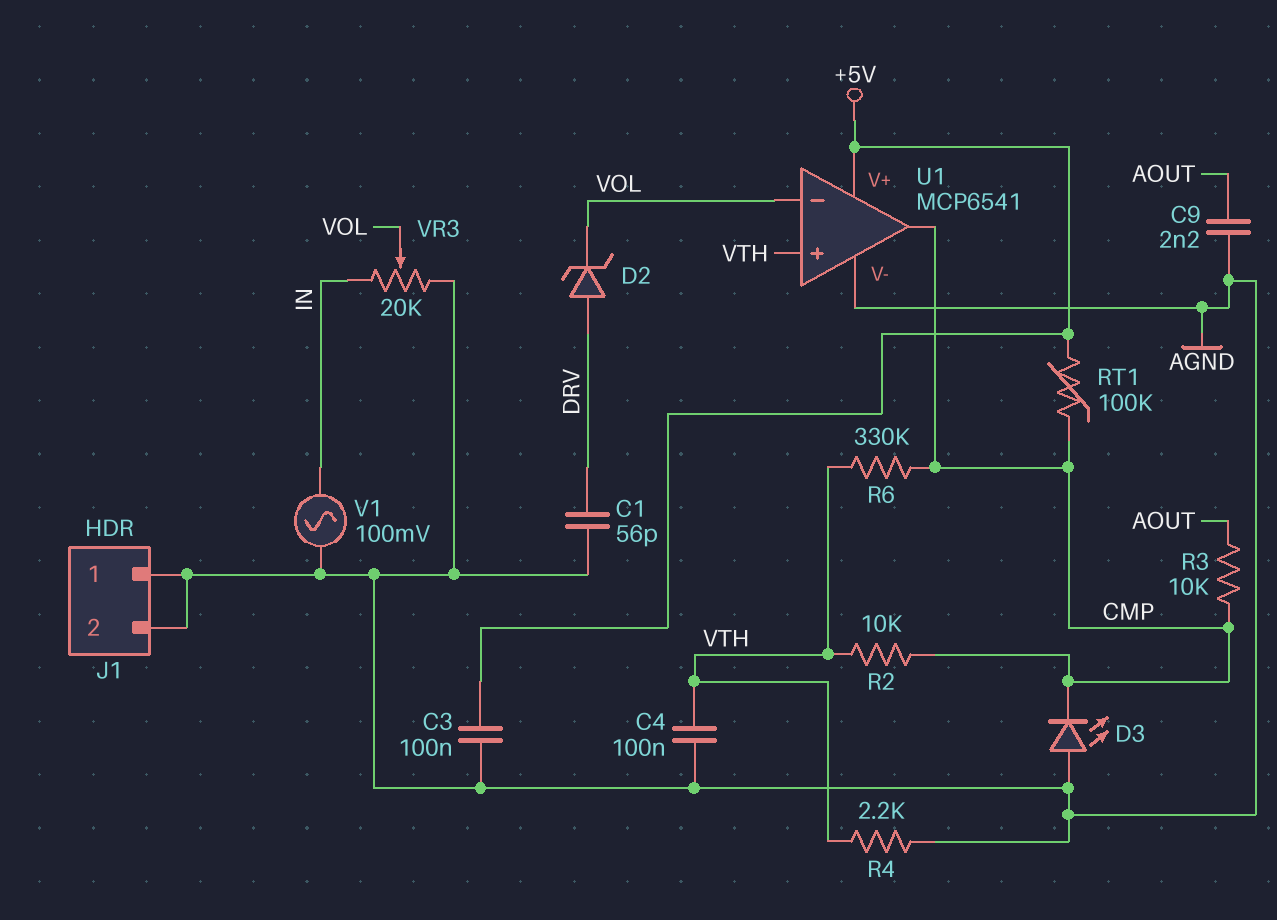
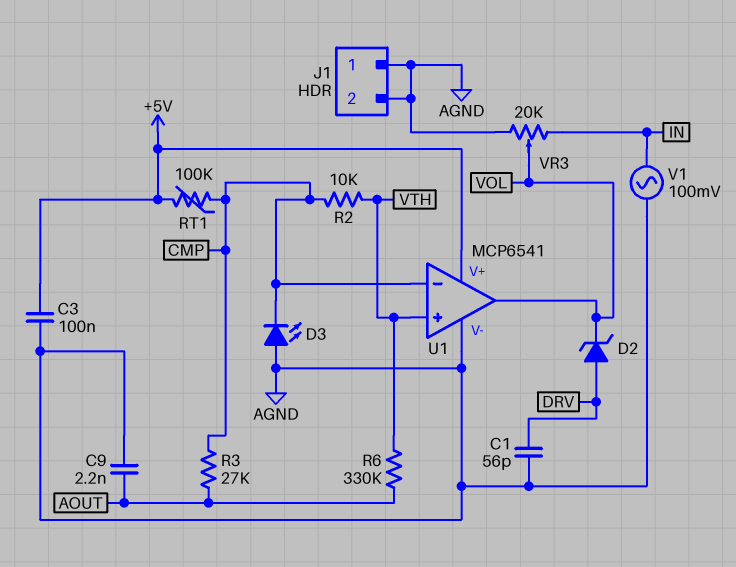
C4: 100nF (AGND, VTH) -> none
R3: 10k (AOUT, CMP) -> 27k (AOUT, CMP)
R4: 2.2k (AGND, VTH) -> none
R6: 330k (CMP, VTH) -> 330k (AOUT, VTH)
U1 pin in-: VOL -> CMP
U1 pin out: CMP -> VOL

